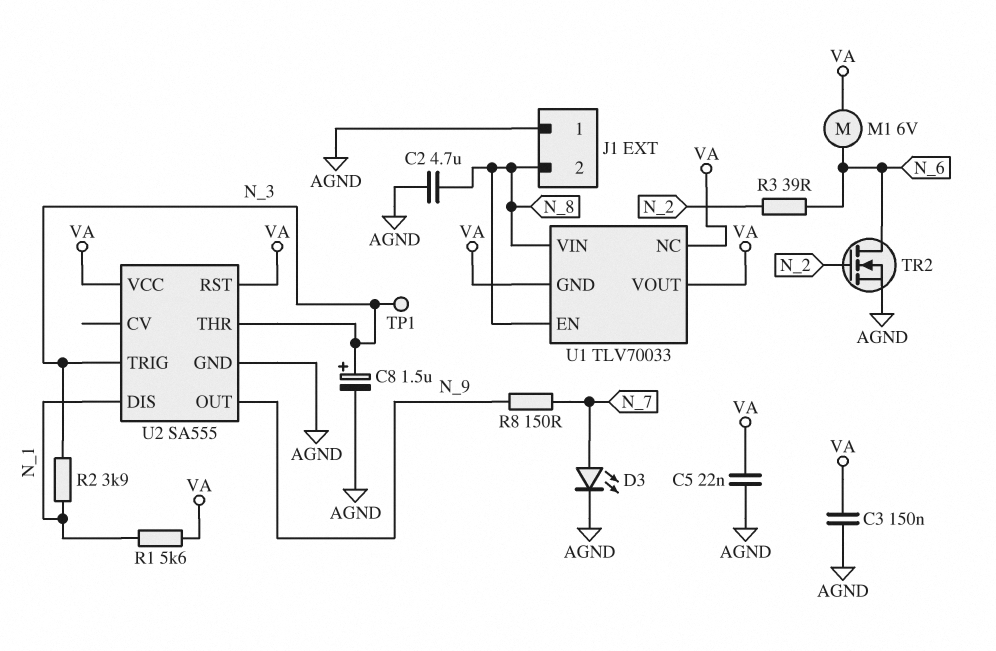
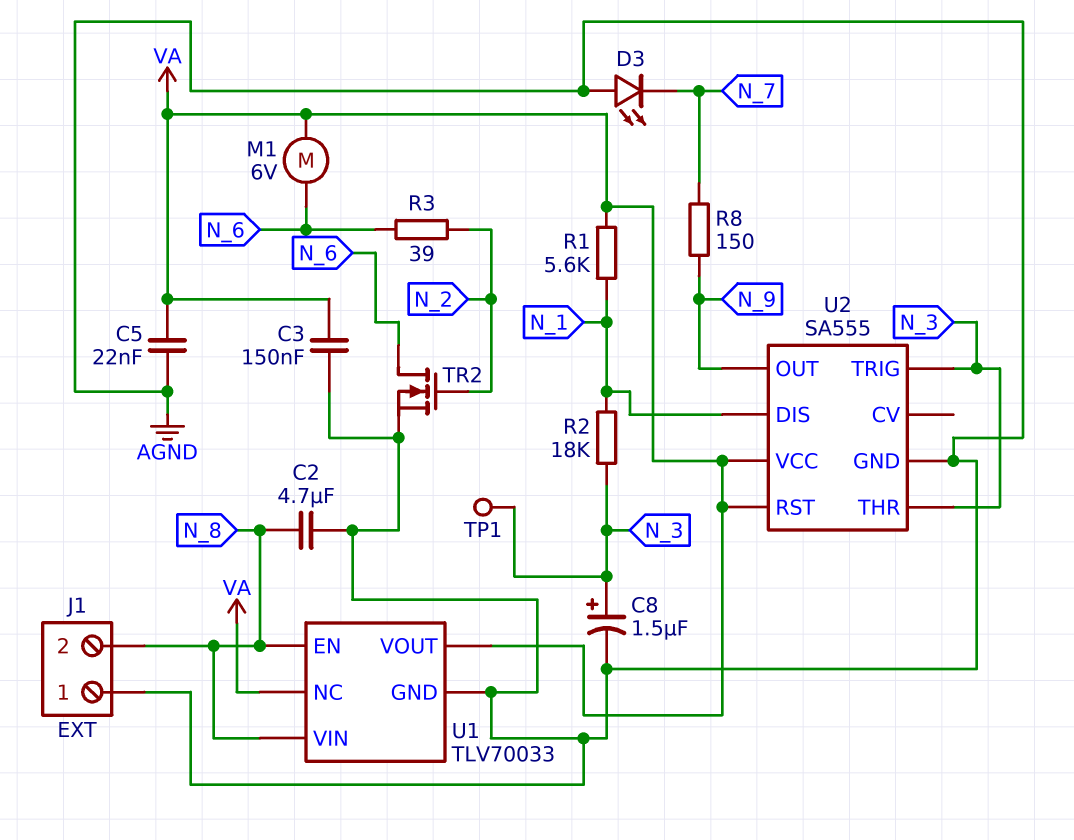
D3: LED (A N_7, K AGND) -> LED (A AGND, K N_7)
R2: 3.9k (N_1, N_3) -> 18k (N_1, N_3)
U1 pin GND: VA -> AGND

